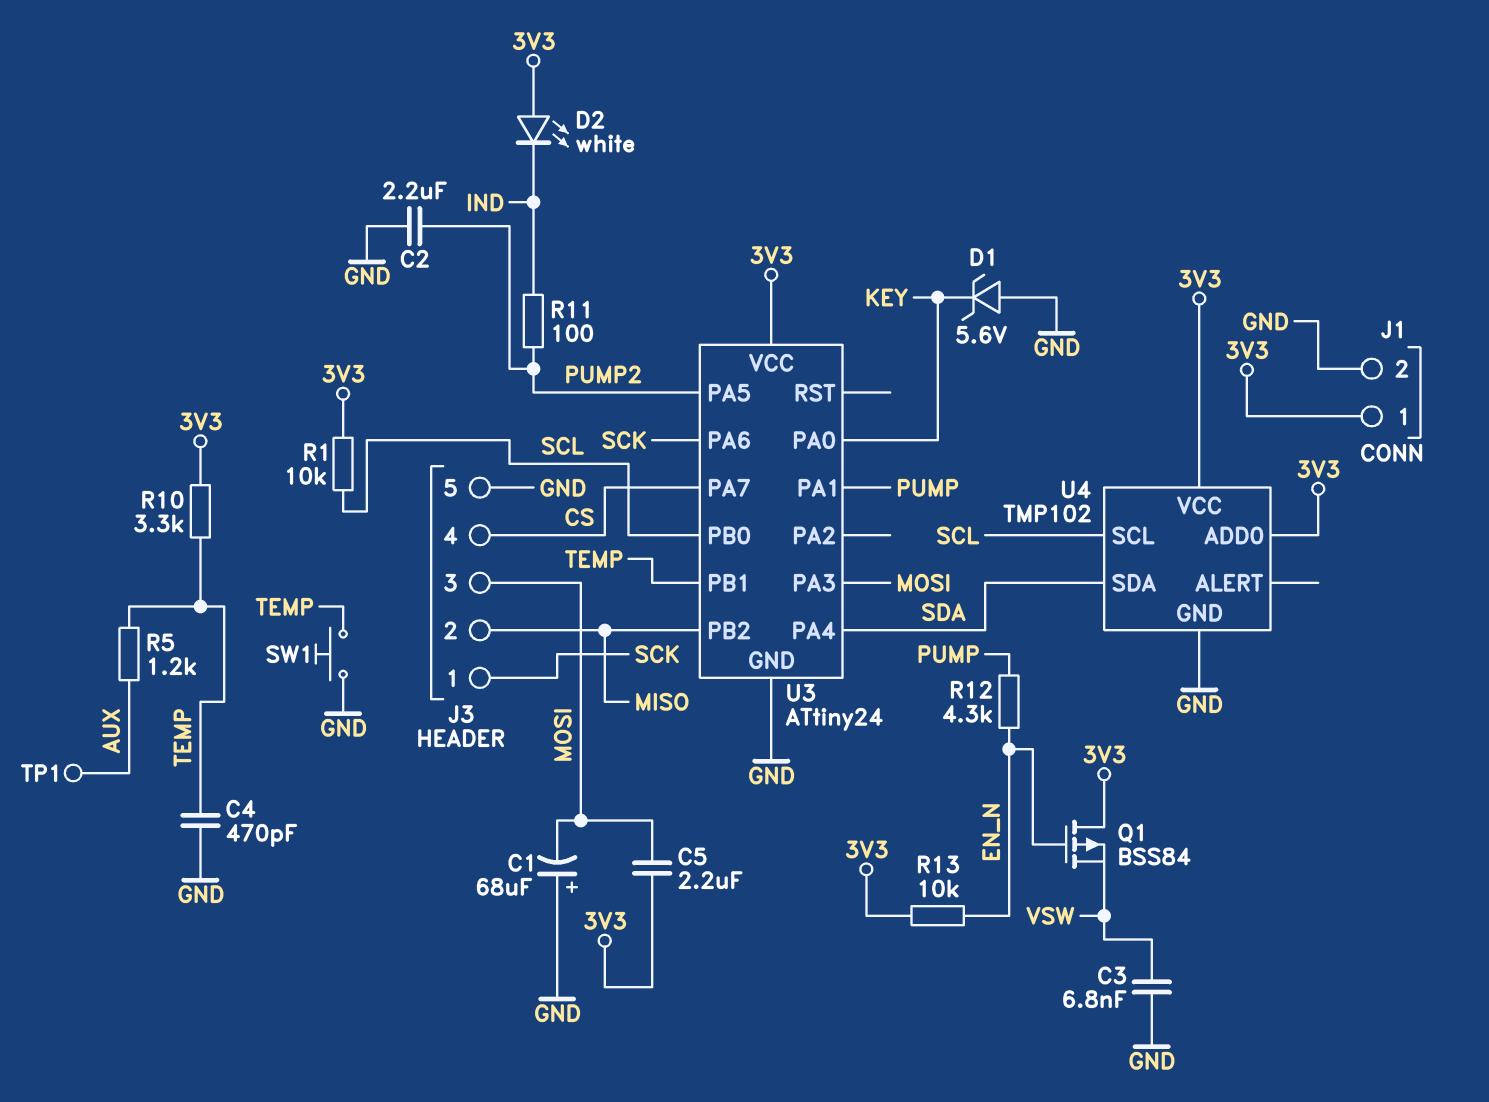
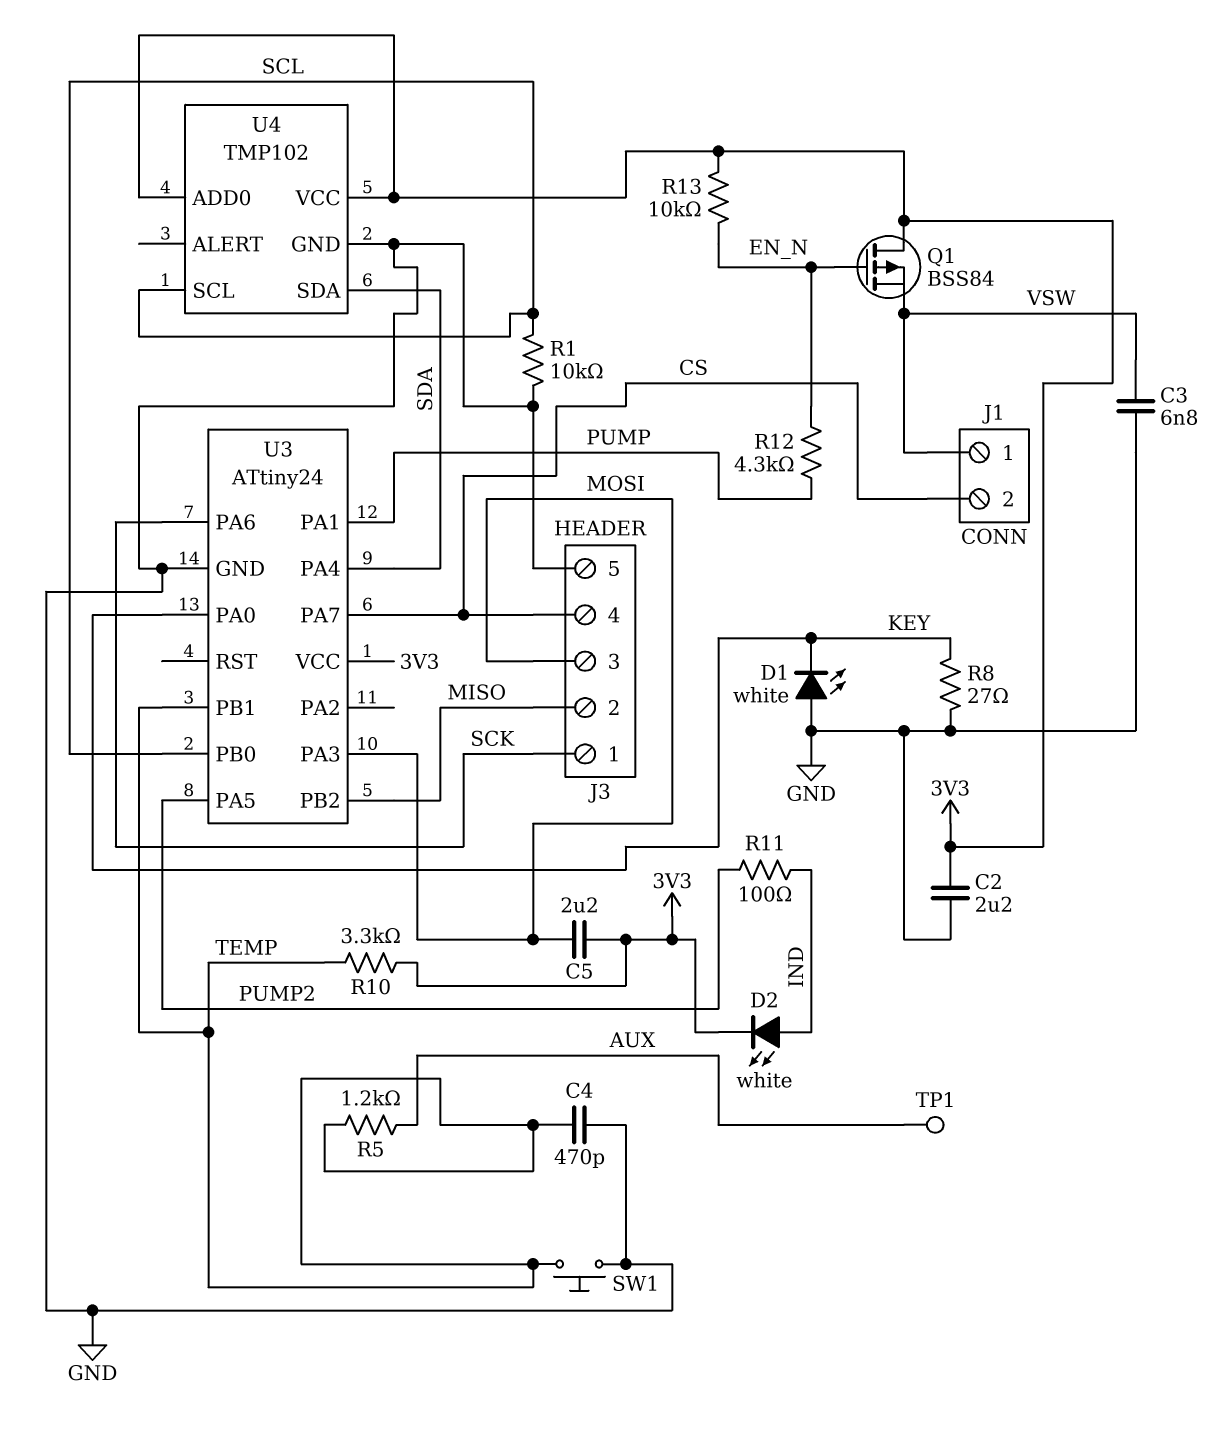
C1: 68uF (plus GND, minus MOSI) -> none
C2: 2.2uF (GND, PUMP2) -> 2.2uF (3V3, GND)
D1: zener 5.6V (A GND, K KEY) -> LED white (A GND, K KEY)
D2: LED white (A 3V3, K IND) -> LED white (A IND, K 3V3)
J1 pin 1: 3V3 -> VSW
J1 pin 2: GND -> CS
R1: 10k (3V3, SCL) -> 10k (GND, SCL)
R8: none -> 27 (GND, KEY)

